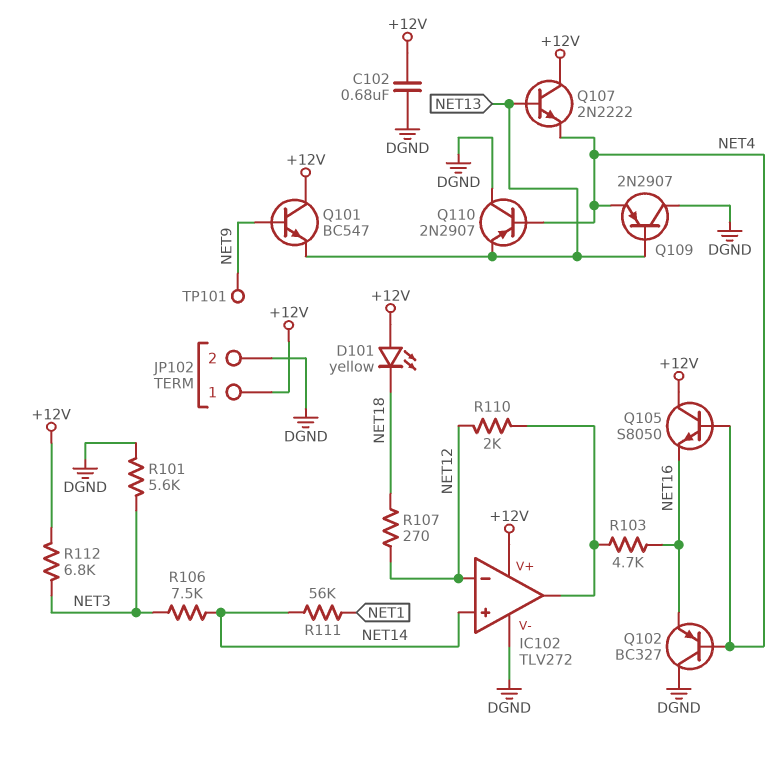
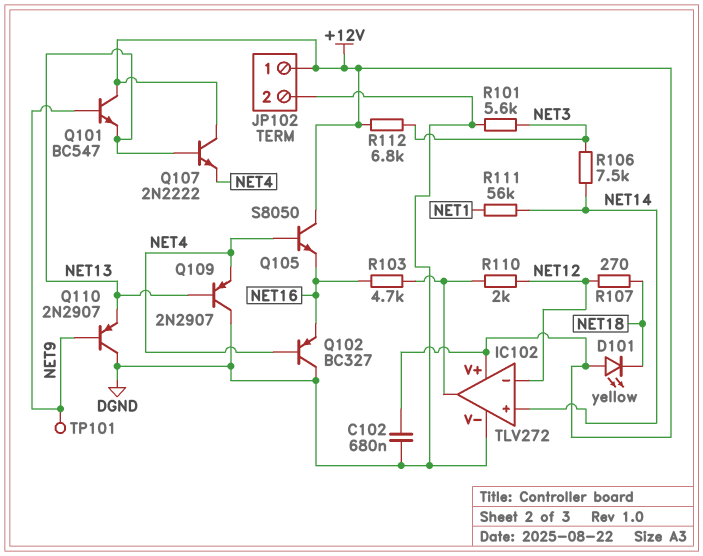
Q110: PNP 2N2907 (B NET4, C DGND, E NET13) -> PNP 2N2907 (B NET9, C DGND, E NET13)

